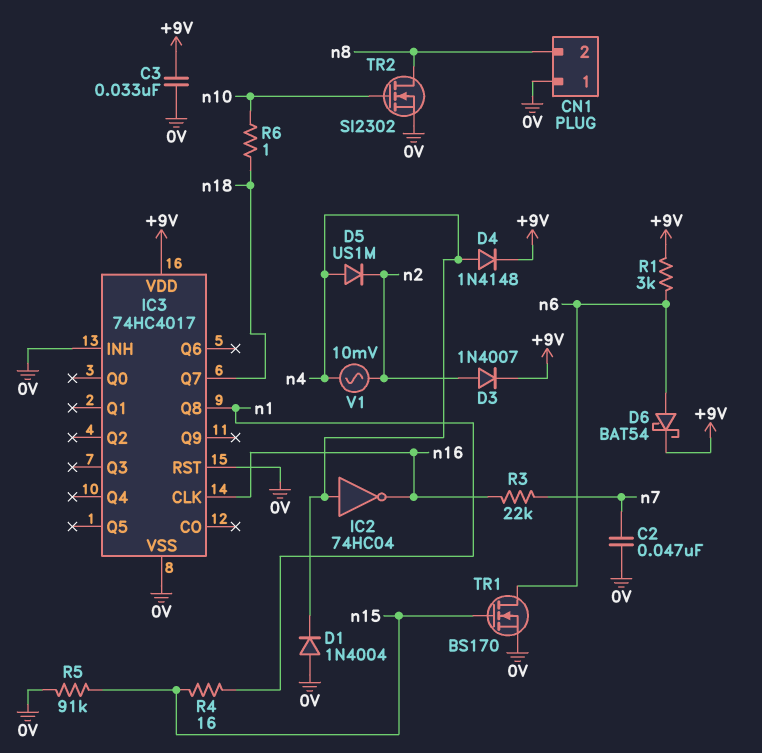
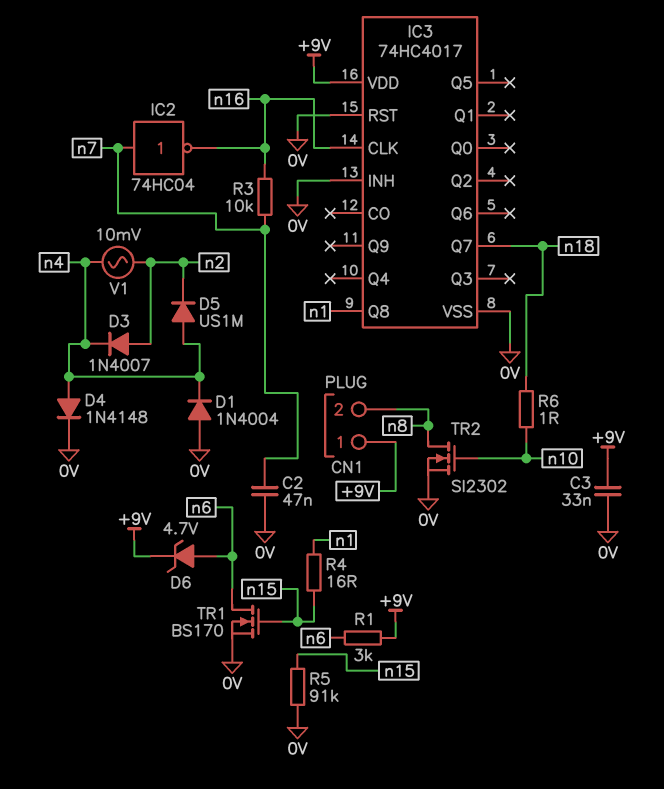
CN1 pin 1: 0V -> +9V
D3: diode 1N4007 (A n2, K +9V) -> diode 1N4007 (A n2, K n4)
D4: diode 1N4148 (A n4, K +9V) -> diode 1N4148 (A n4, K 0V)
D6: schottky BAT54 (A n6, K +9V) -> zener 4.7V (A n6, K +9V)
IC2: NOT 74HC04 (in n4, out n16) -> NOT 74HC04 (in n7, out n16)
R3: 22k (n7, n16) -> 10k (n7, n16)

